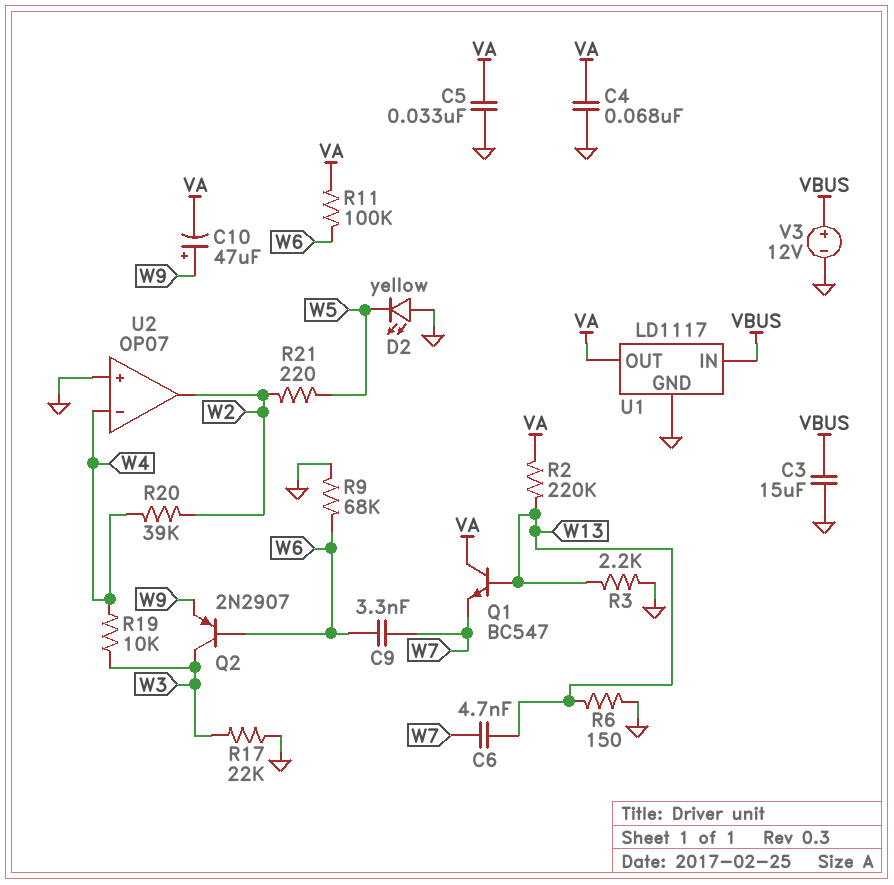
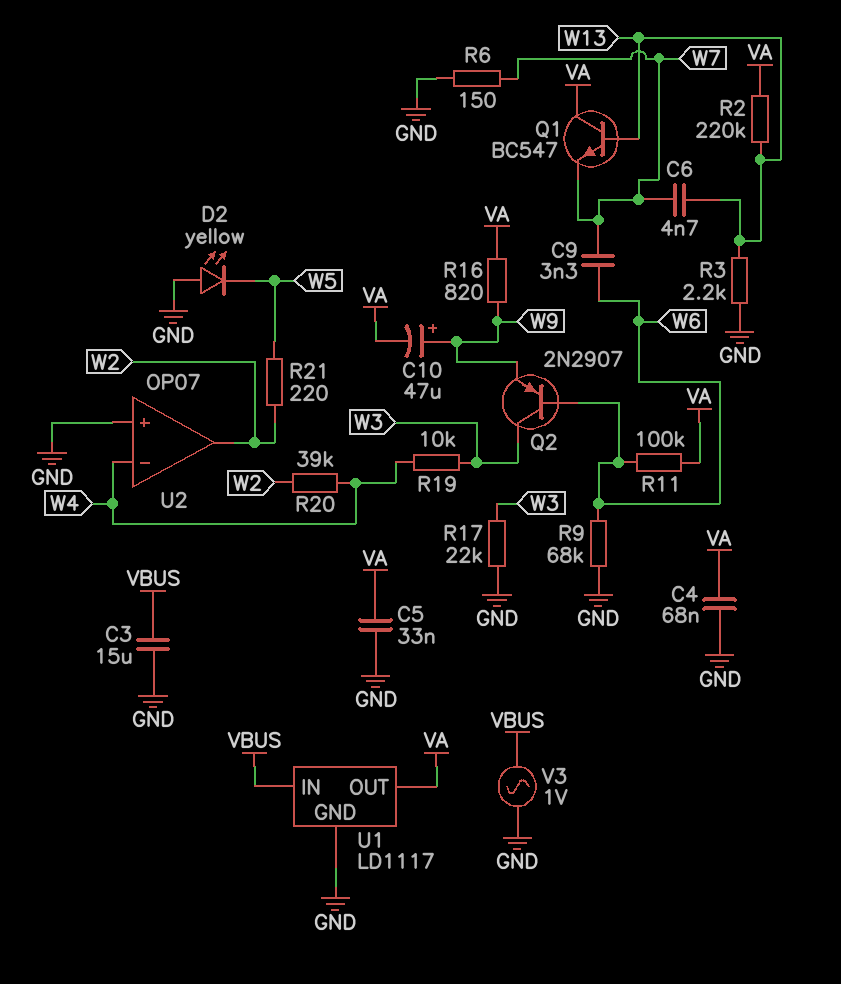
R6: 150 (GND, W13) -> 150 (GND, W7)
R16: none -> 820 (VA, W9)
V3: 12V (plus VBUS, minus GND) -> AC 1V (GND, VBUS)

